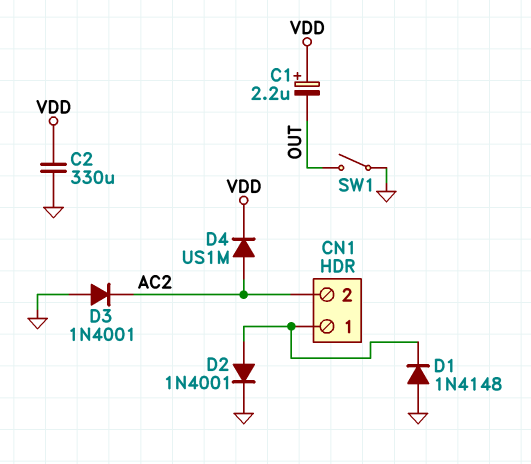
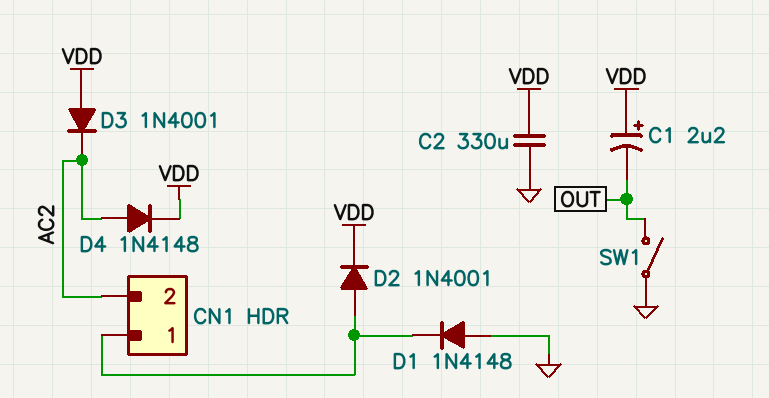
D2: diode 1N4001 (A CN1/1, K GND) -> diode 1N4001 (A CN1/1, K VDD)
D3: diode 1N4001 (A GND, K AC2) -> diode 1N4001 (A VDD, K AC2)
D4: diode US1M (A AC2, K VDD) -> diode 1N4148 (A AC2, K VDD)

